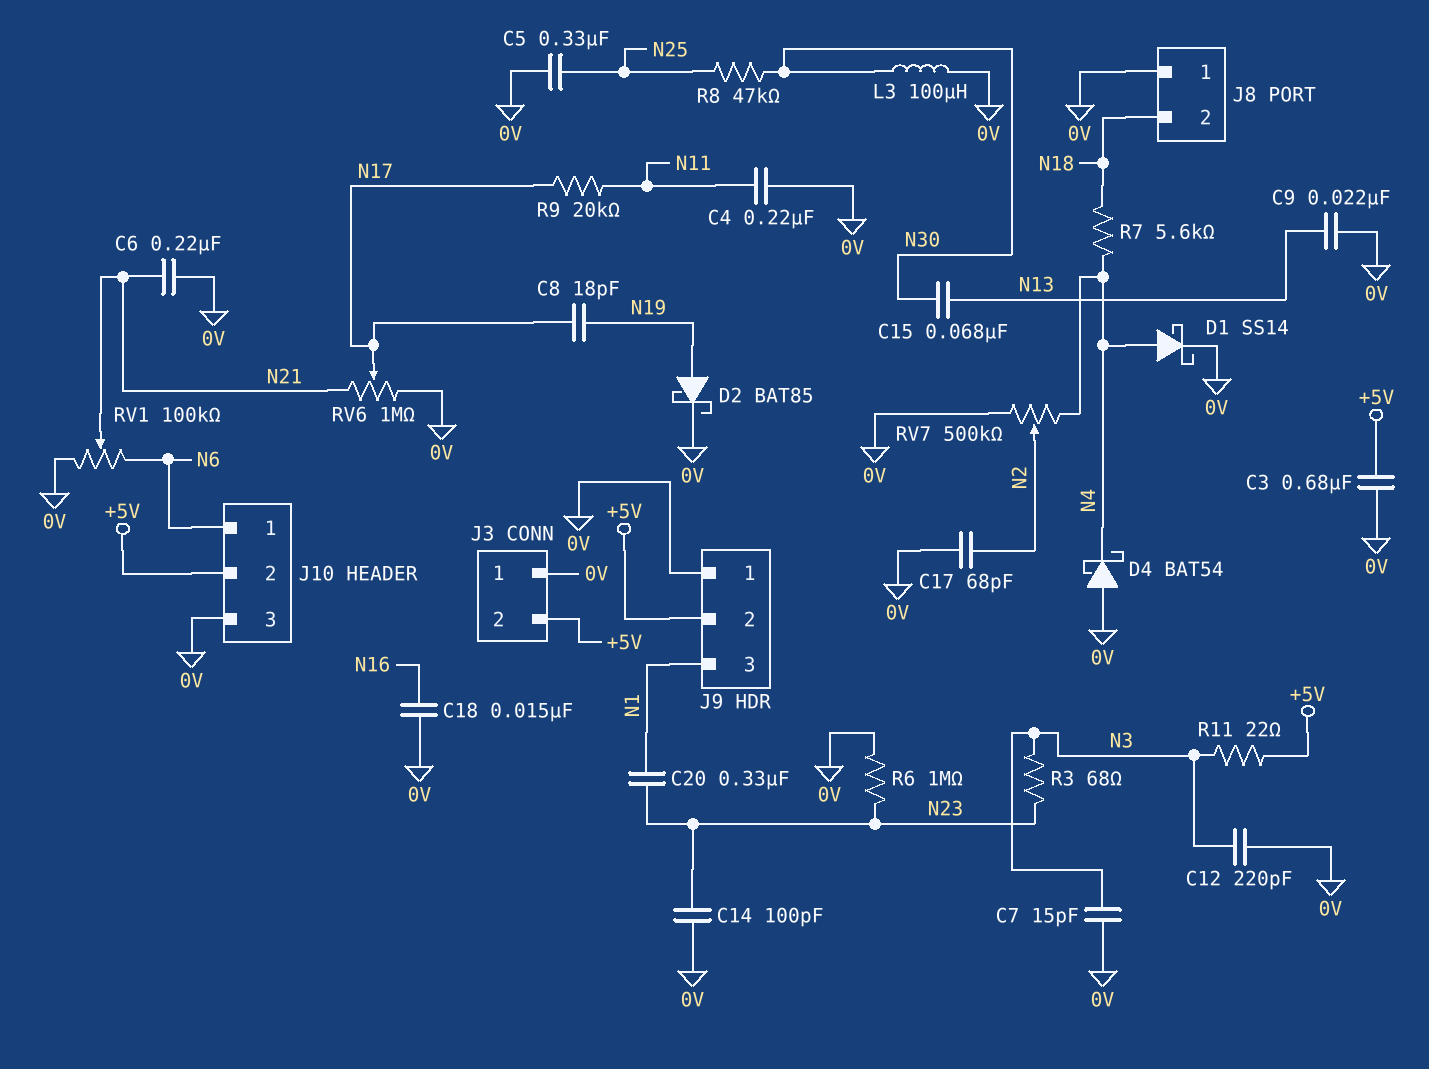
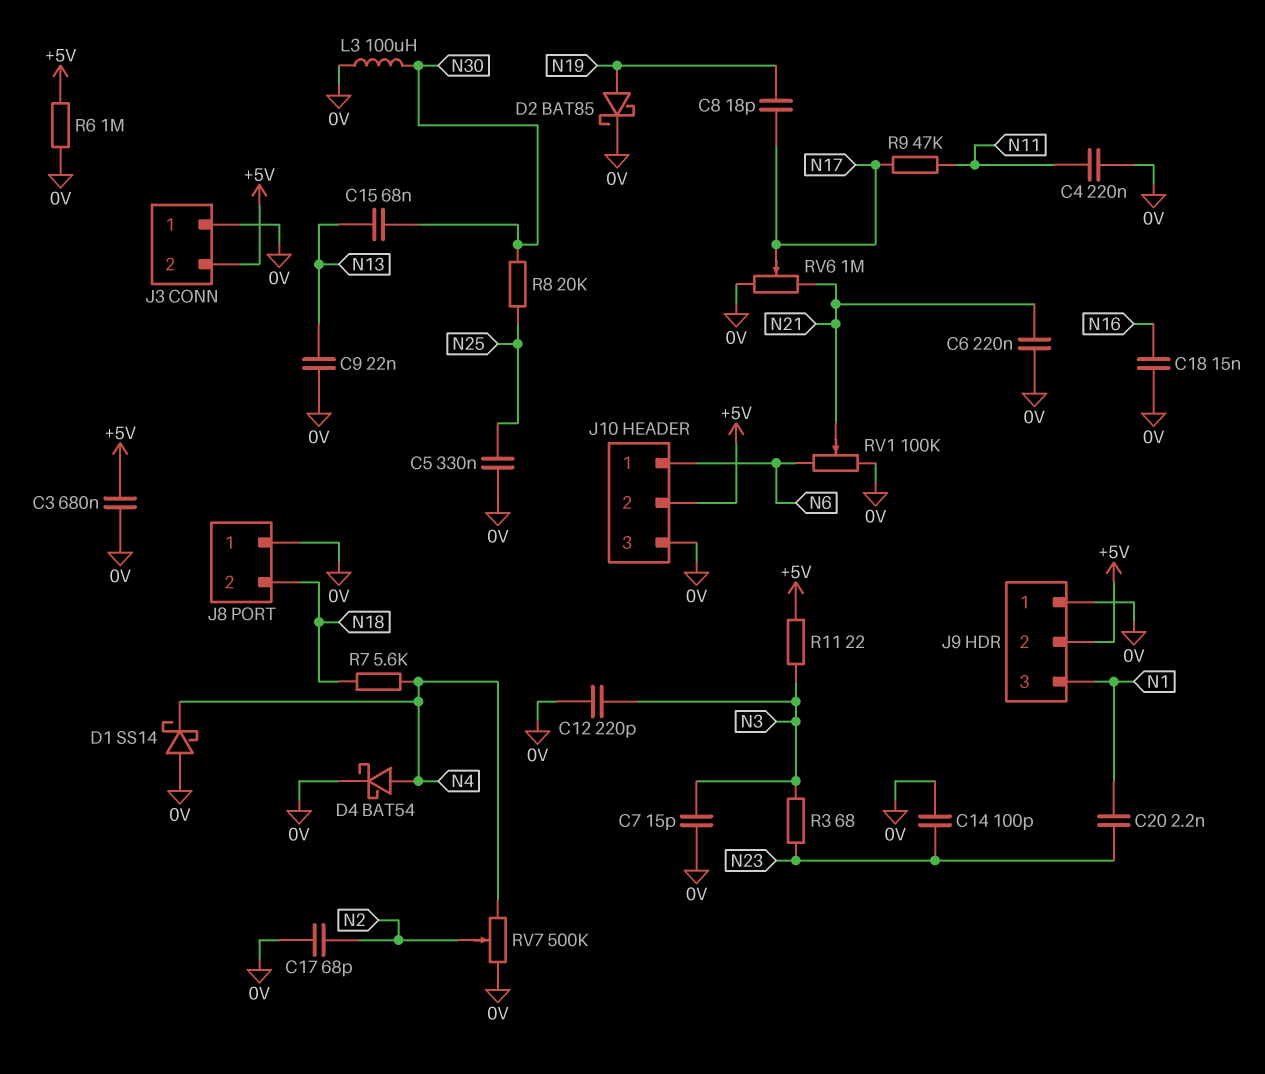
C20: 330nF (N1, N23) -> 2.2nF (N1, N23)
D1: schottky SS14 (A N4, K 0V) -> schottky SS14 (A 0V, K N4)
D4: schottky BAT54 (A 0V, K N4) -> schottky BAT54 (A N4, K 0V)
R6: 1M (0V, N23) -> 1M (+5V, 0V)
R8: 47k (N25, N30) -> 20k (N25, N30)
R9: 20k (N11, N17) -> 47k (N11, N17)

